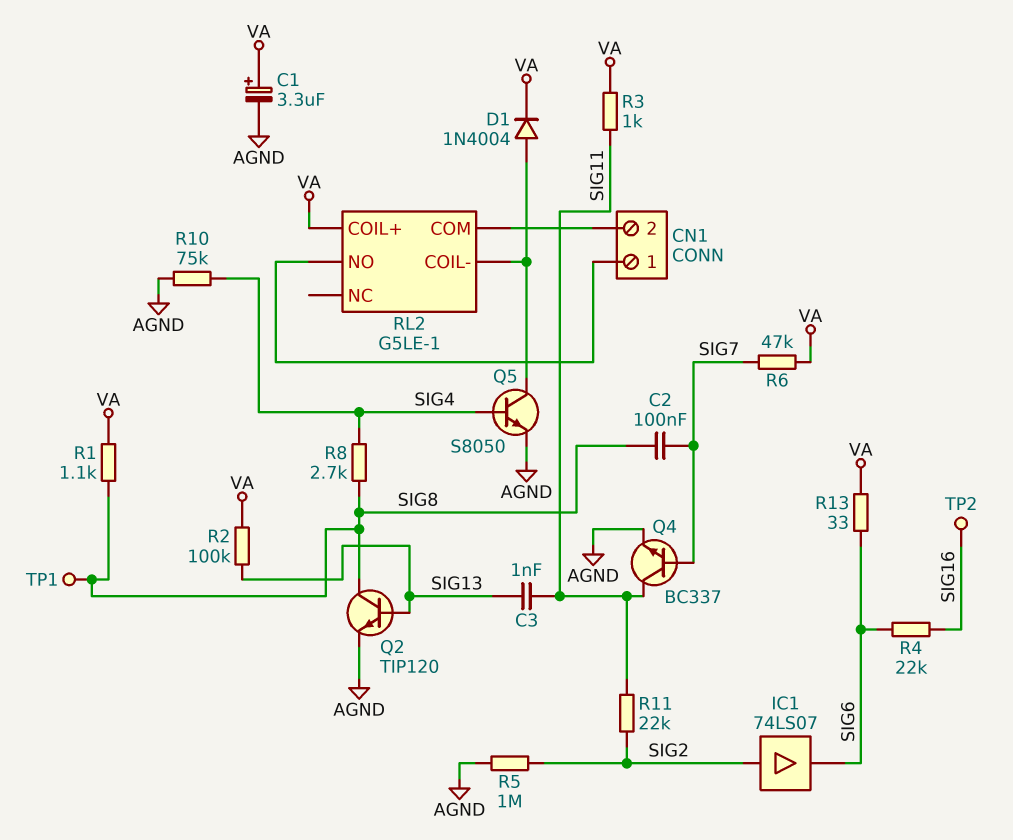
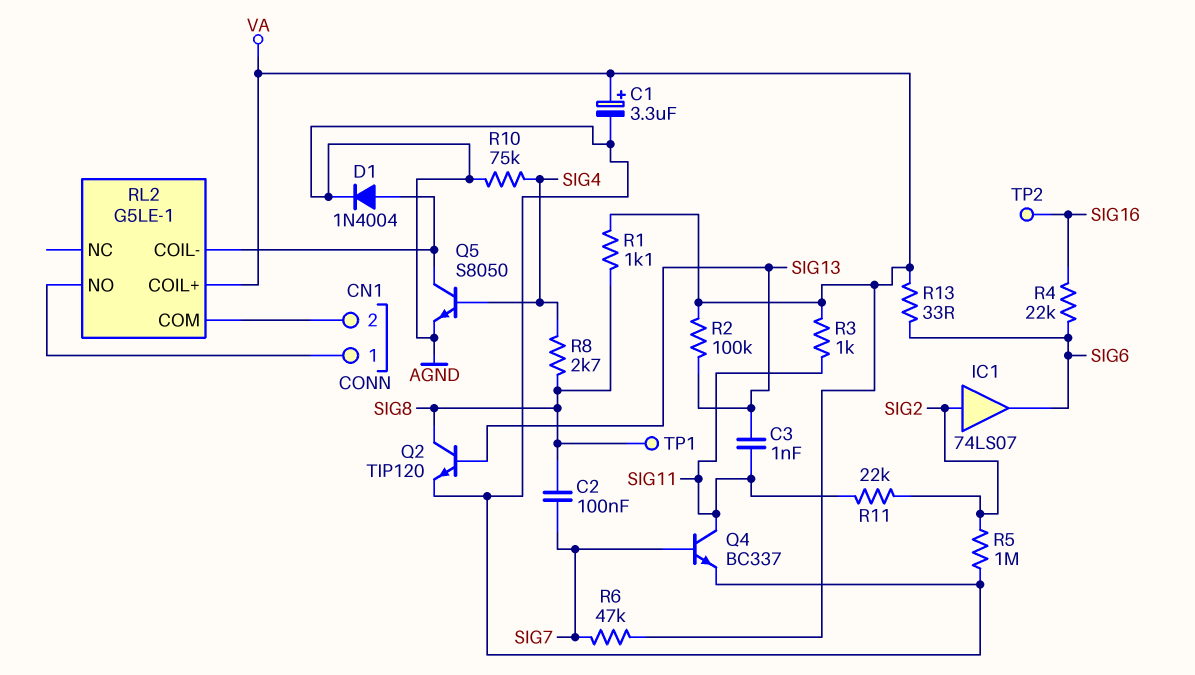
D1: diode 1N4004 (A RL2/COIL-, K VA) -> diode 1N4004 (A RL2/COIL-, K AGND)

